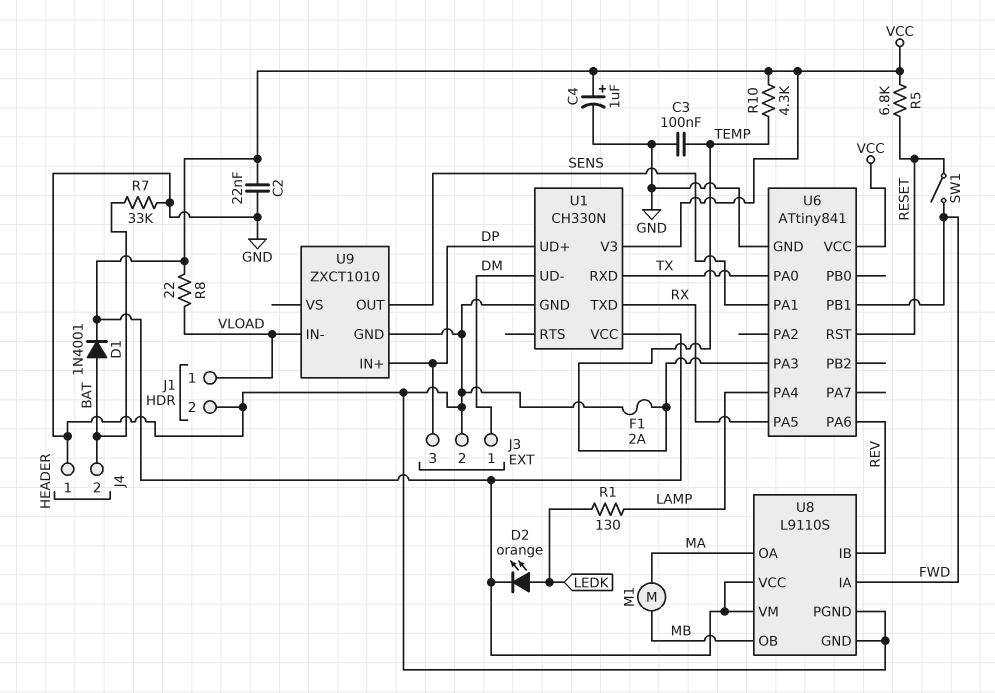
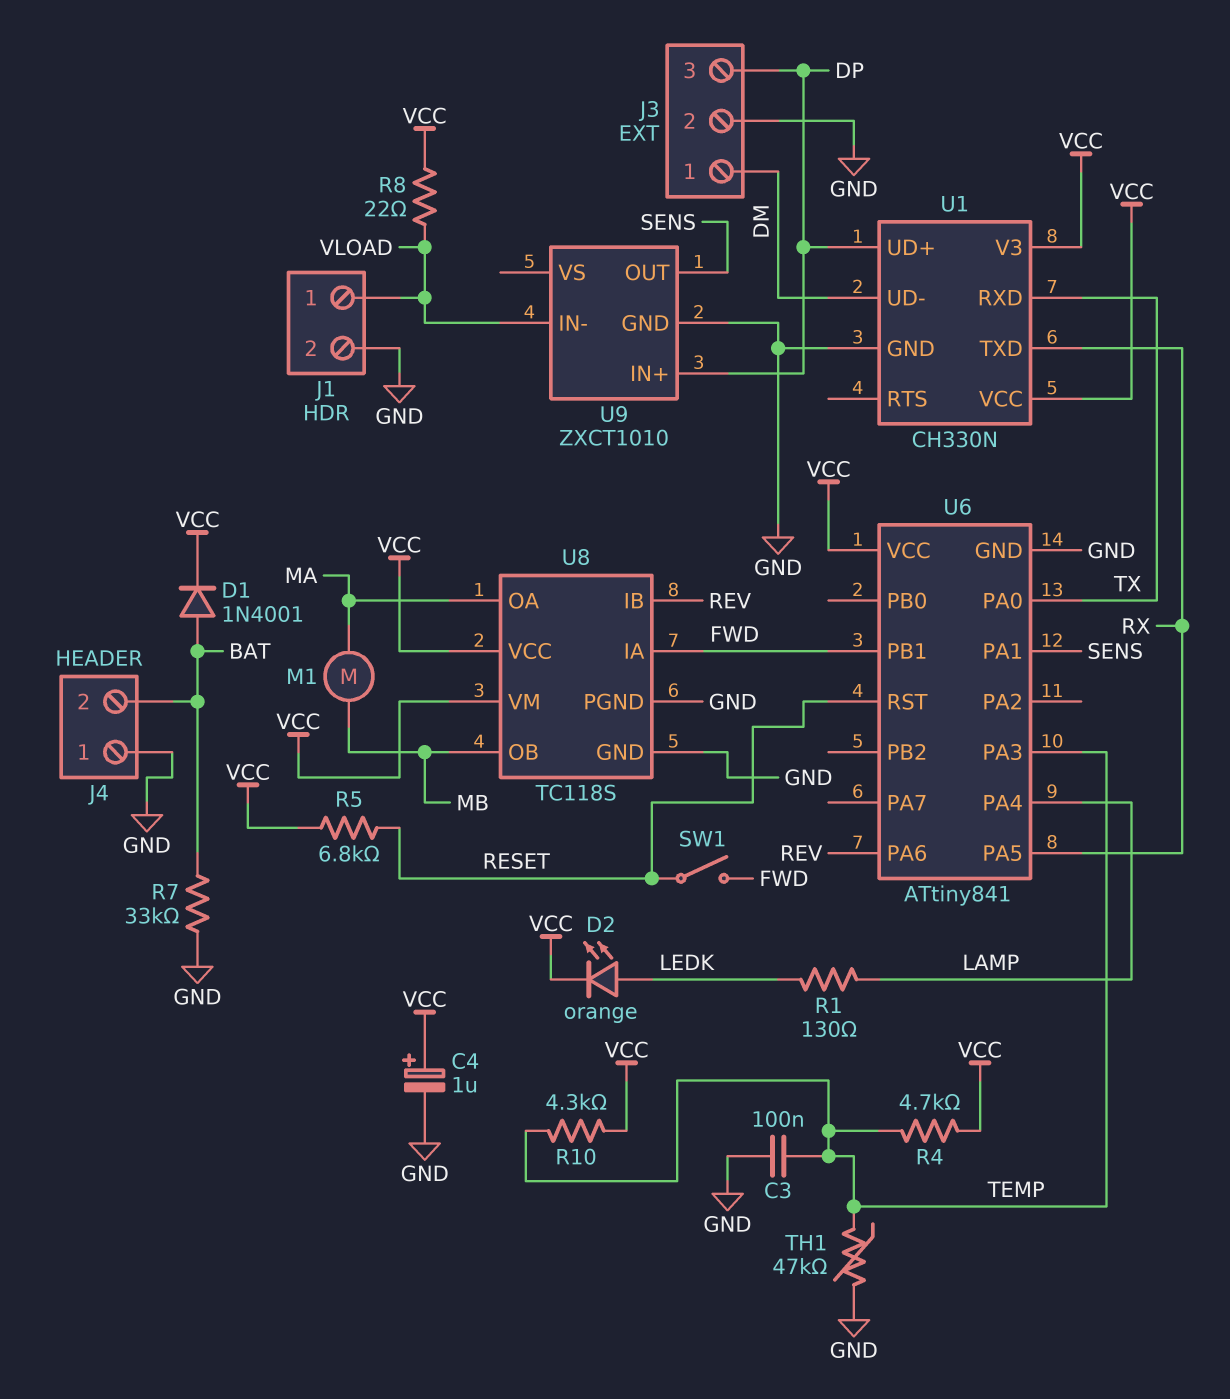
C2: 22nF (GND, VCC) -> none
F1: 2A (GND, TEMP) -> none
R4: none -> 4.7k (TEMP, VCC)
TH1: none -> 47k (GND, TEMP)
U8: L9110S -> TC118S

